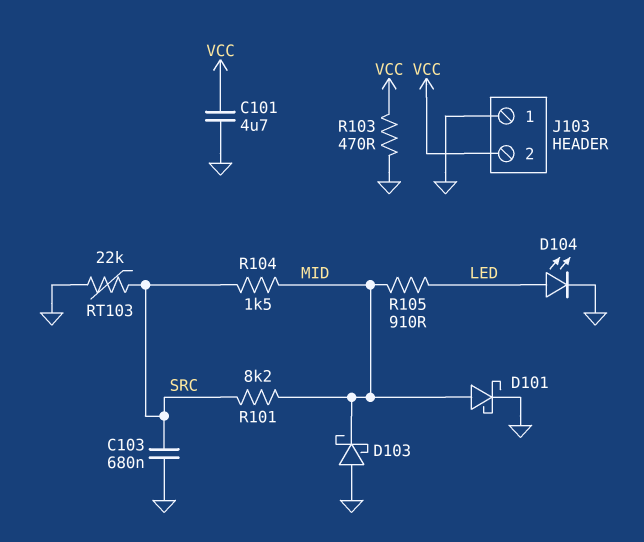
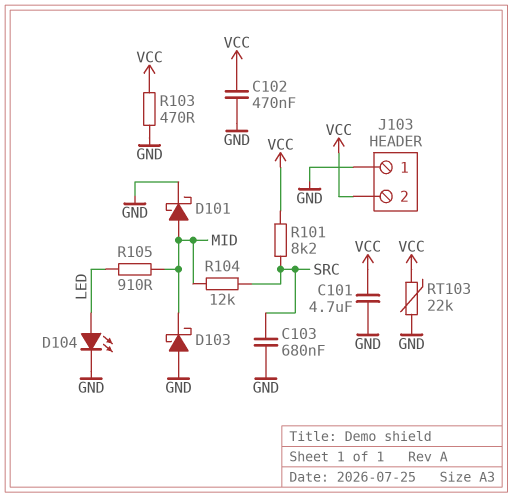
C102: none -> 470nF (GND, VCC)
R101: 8.2k (MID, SRC) -> 8.2k (SRC, VCC)
R104: 1.5k (MID, SRC) -> 12k (MID, SRC)
RT103: 22k (GND, SRC) -> 22k (GND, VCC)

